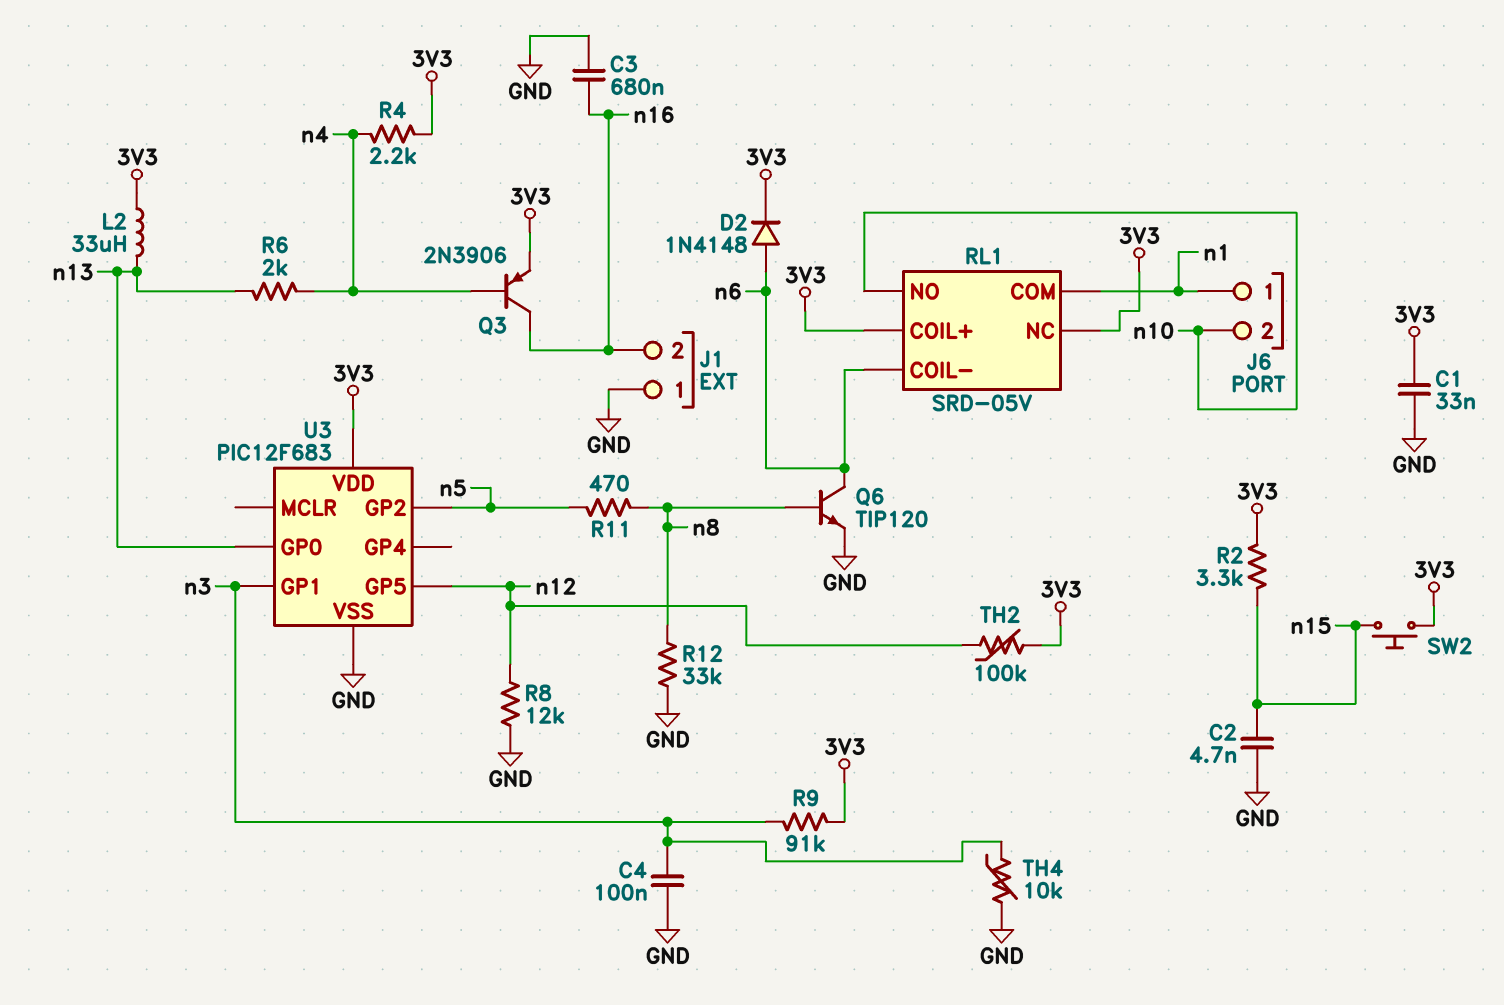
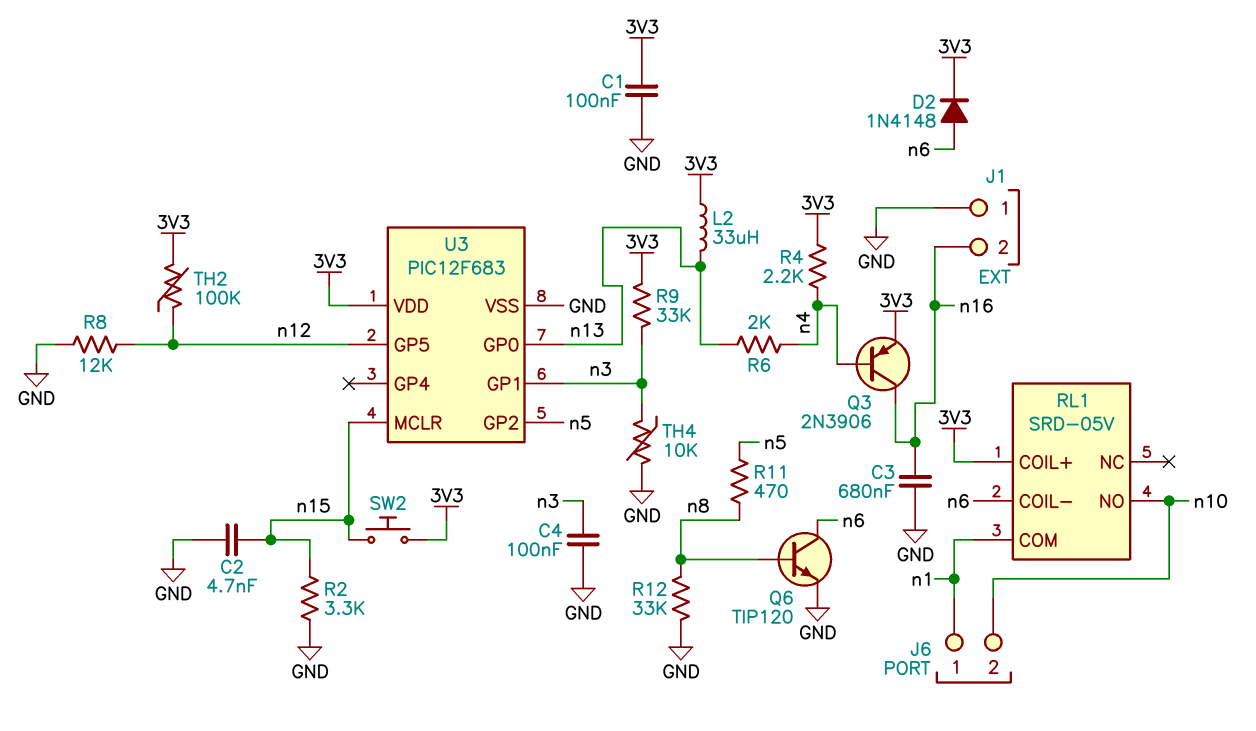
C1: 33nF (3V3, GND) -> 100nF (3V3, GND)
R2: 3.3k (3V3, n15) -> 3.3k (GND, n15)
R9: 91k (3V3, n3) -> 33k (3V3, n3)
RL1 pin NC: 3V3 -> none
U3 pin MCLR: none -> n15

